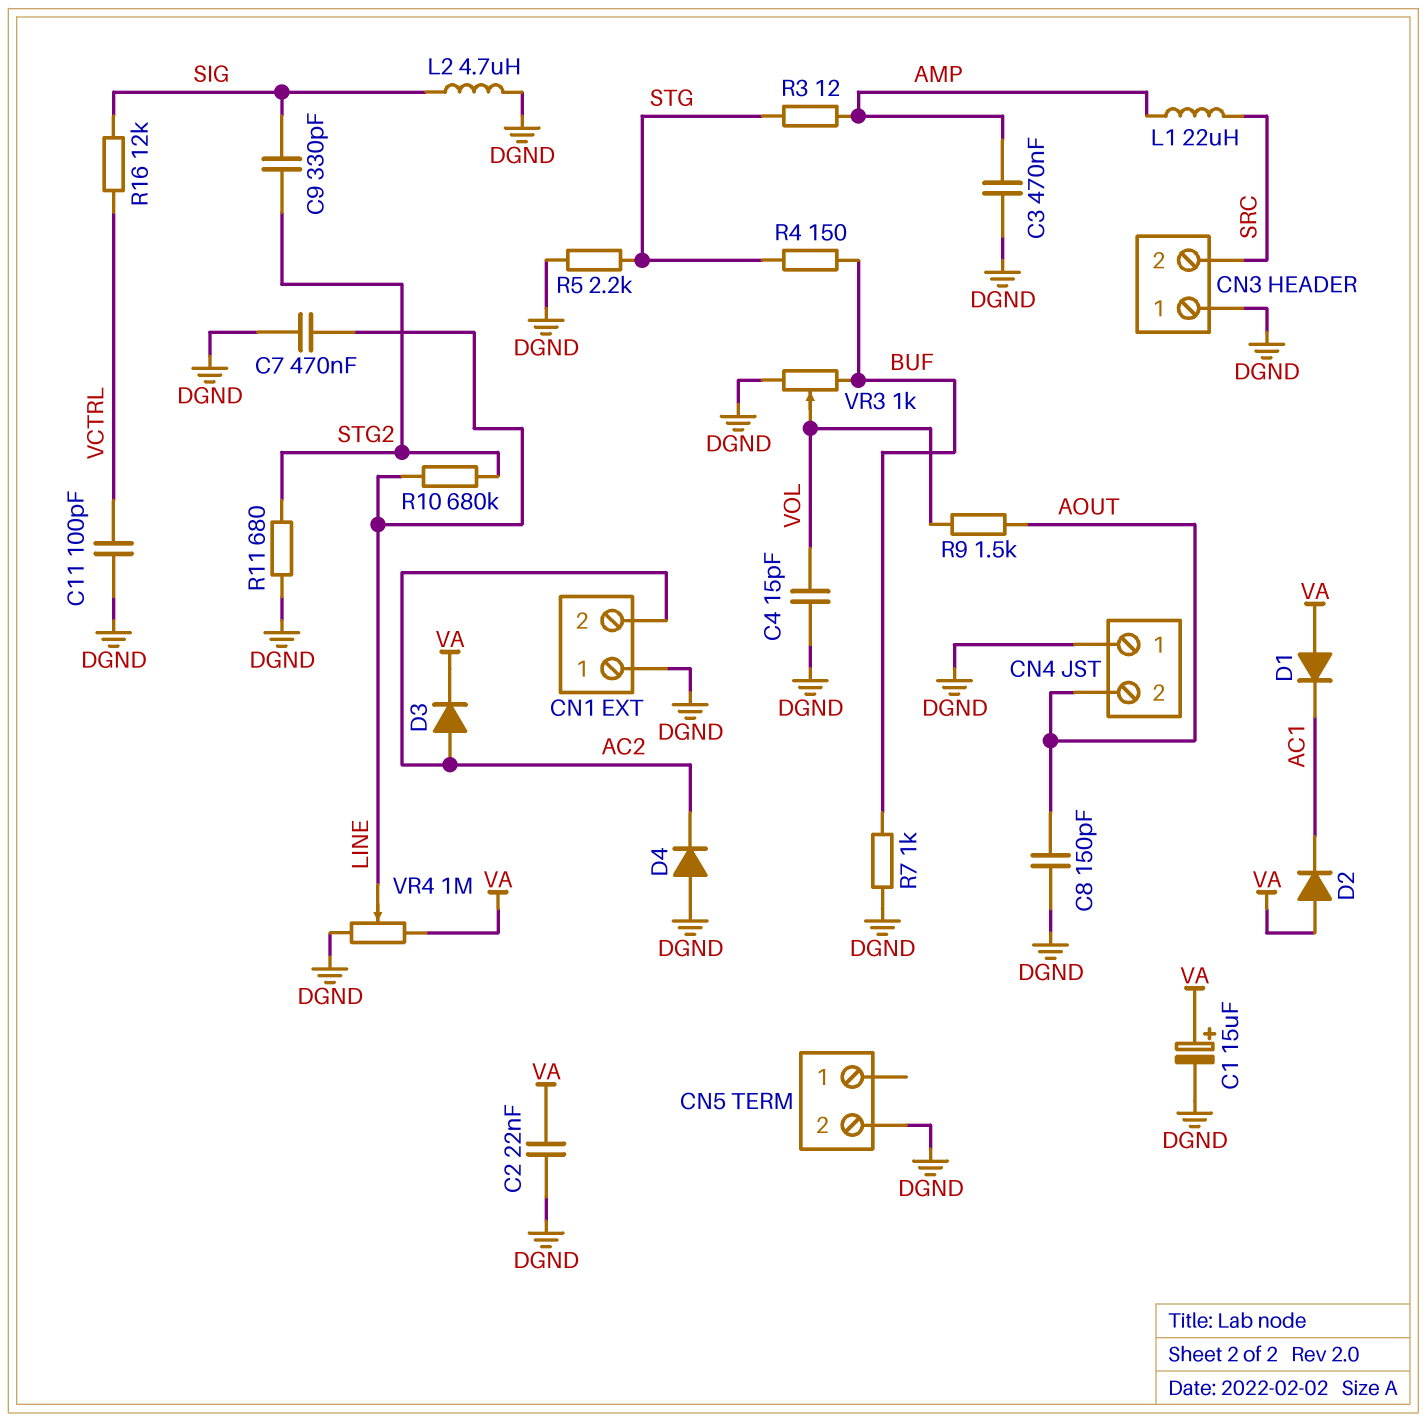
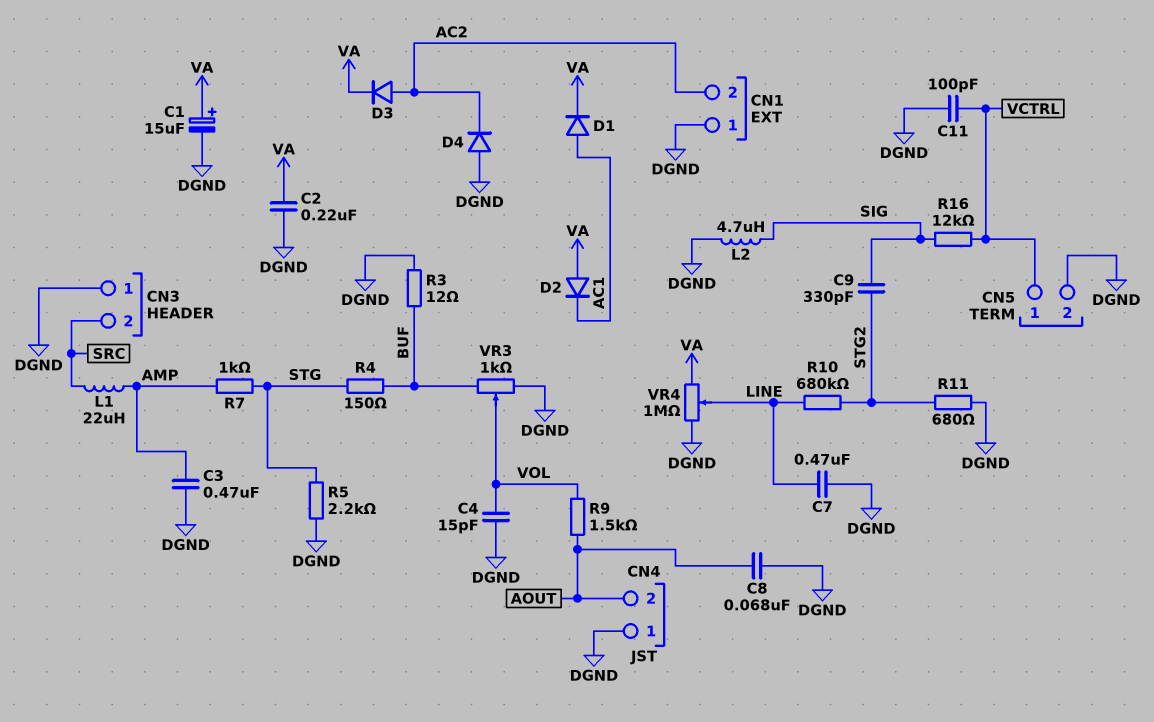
C2: 22nF (DGND, VA) -> 220nF (DGND, VA)
C8: 150pF (AOUT, DGND) -> 68nF (AOUT, DGND)
CN5 pin 1: none -> VCTRL
D1: diode (A VA, K AC1) -> diode (A AC1, K VA)
R3: 12 (AMP, STG) -> 12 (BUF, DGND)
R7: 1k (BUF, DGND) -> 1k (AMP, STG)

